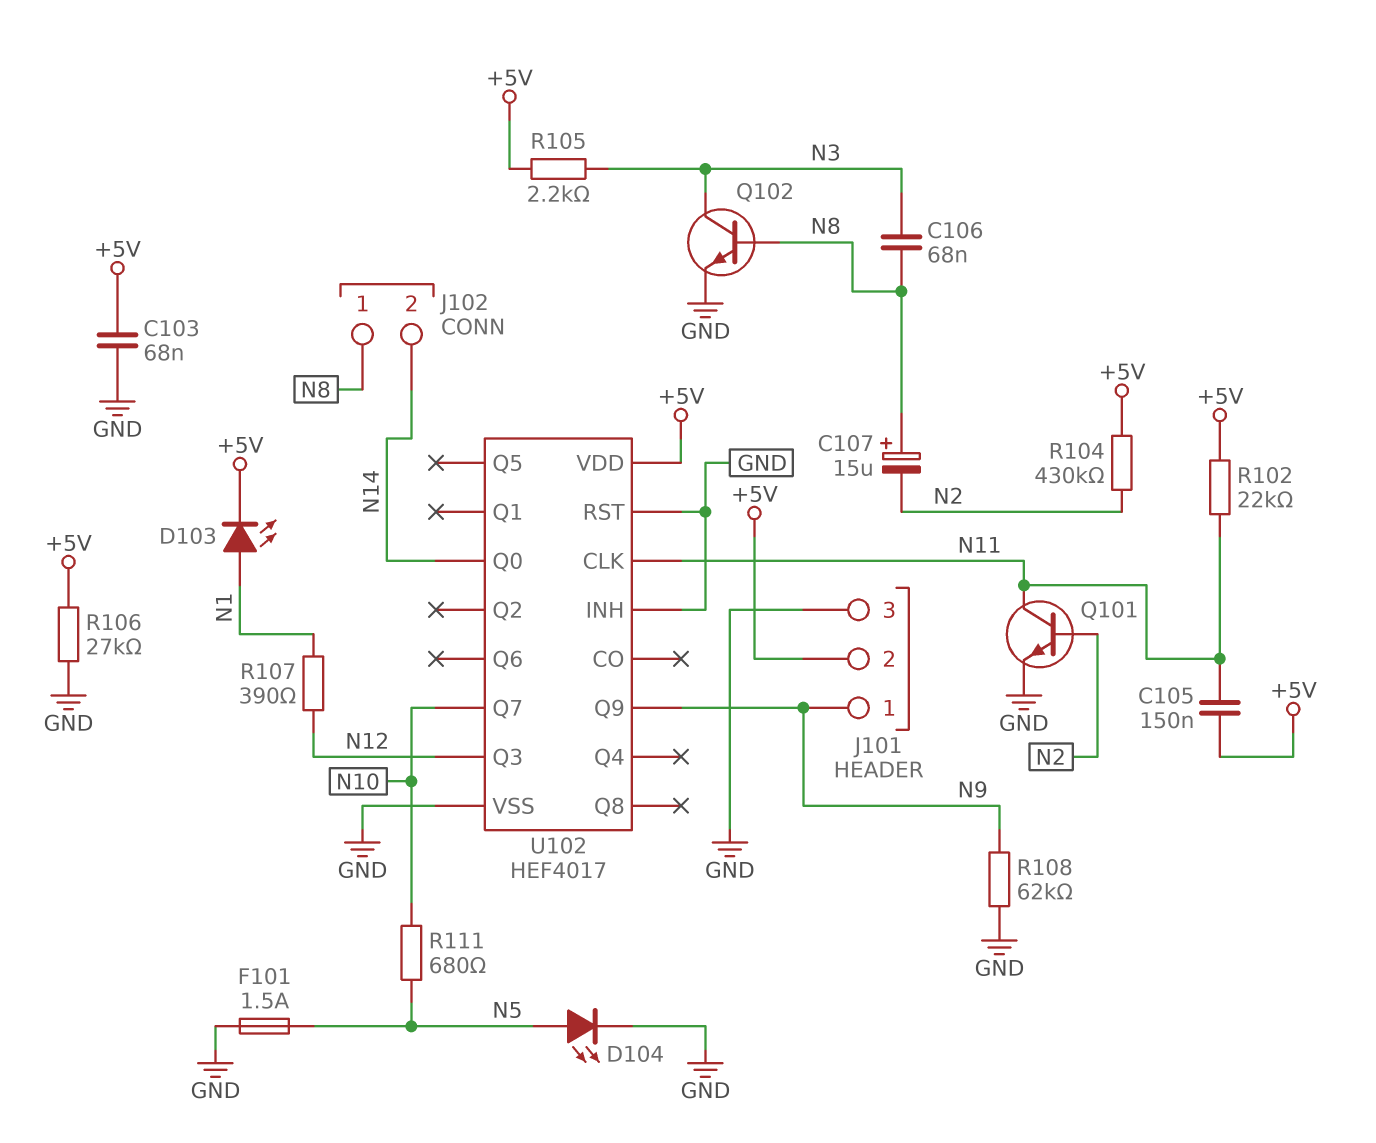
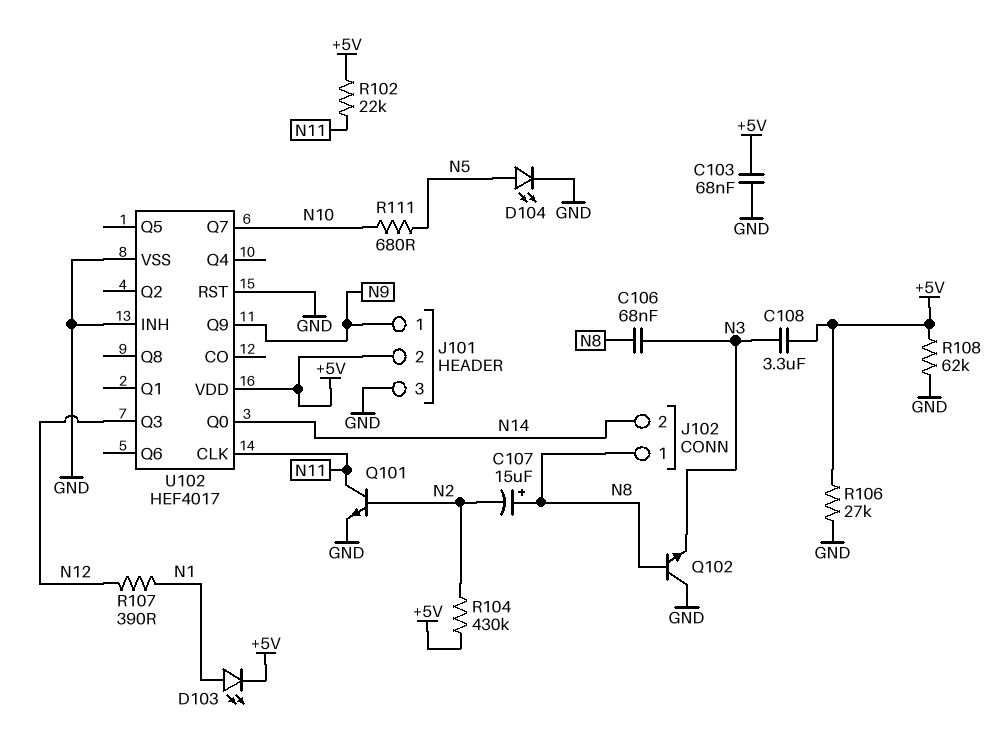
C105: 150nF (+5V, N11) -> none
C108: none -> 3.3uF (+5V, N3)
F101: 1.5A (GND, N5) -> none
Q102: NPN (B N8, C N3, E GND) -> NPN (B N8, C GND, E N3)
R105: 2.2k (+5V, N3) -> none
R108: 62k (GND, N9) -> 62k (+5V, GND)

